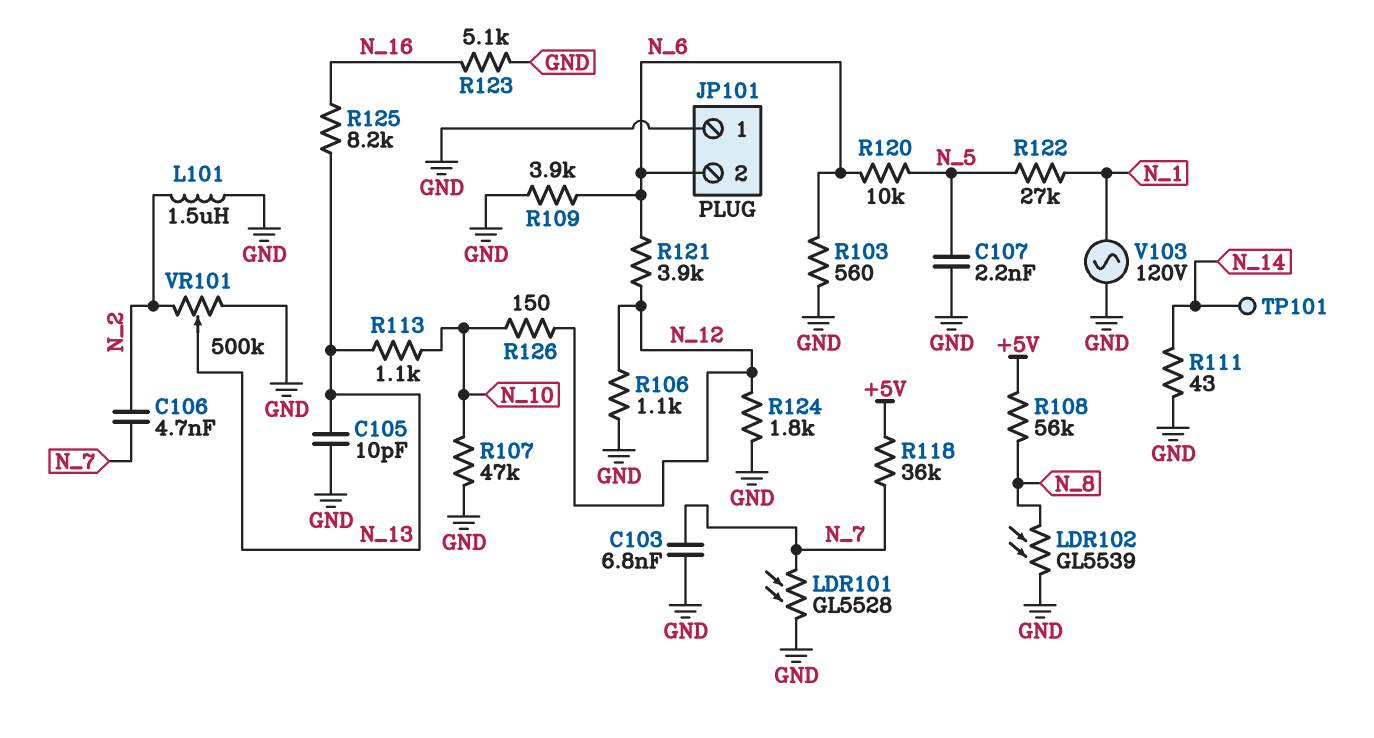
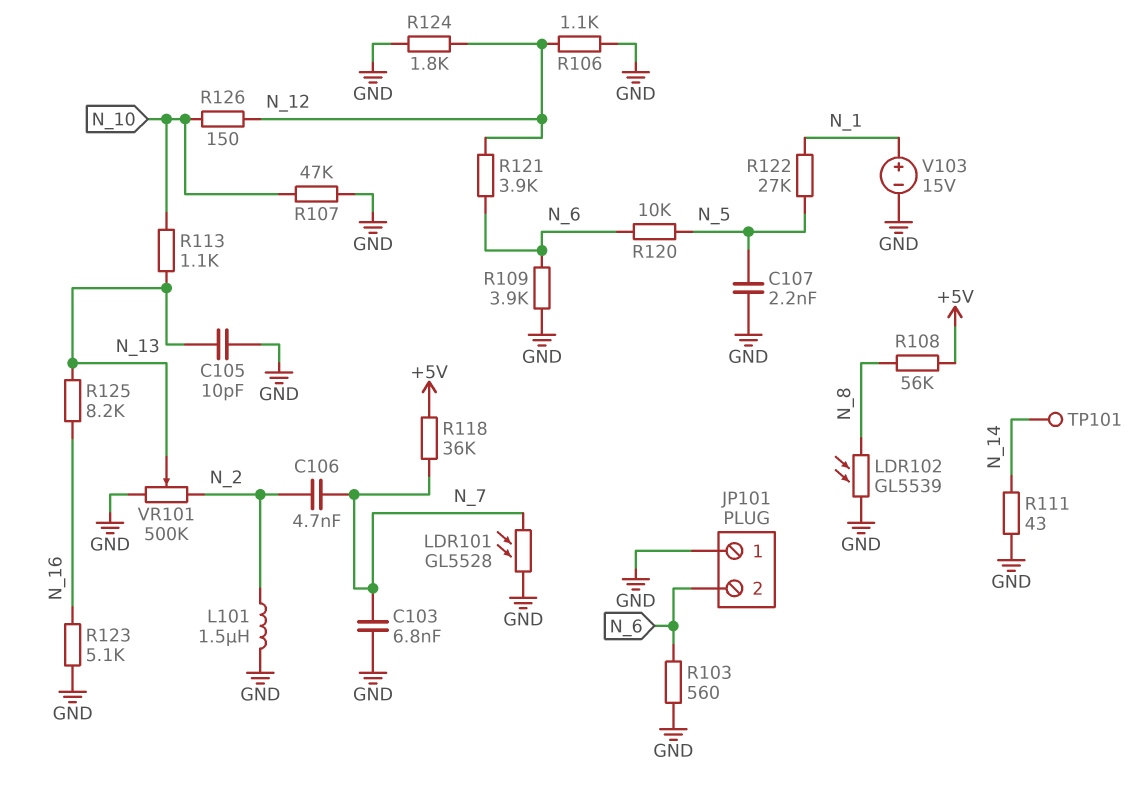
V103: AC 120V (GND, N_1) -> 15V (plus N_1, minus GND)

